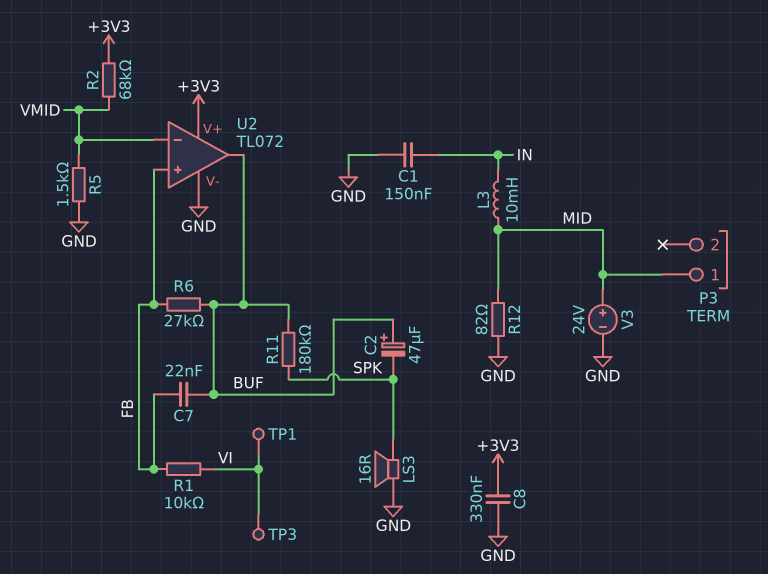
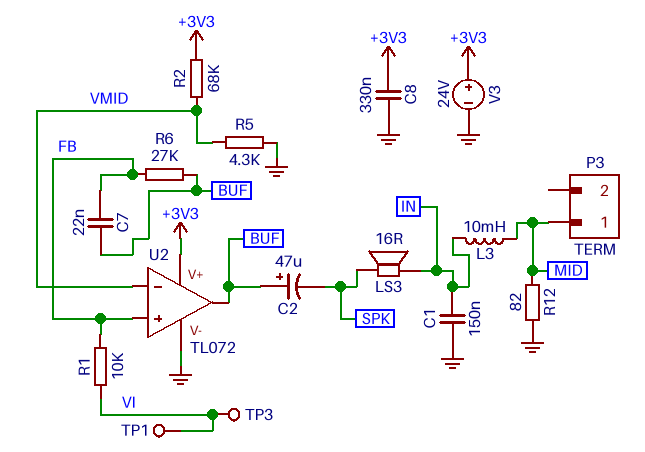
LS3: speaker 16R (GND, SPK) -> speaker 16R (IN, SPK)
R5: 1.5k (GND, VMID) -> 4.3k (GND, VMID)
R11: 180k (BUF, SPK) -> none
V3: 24V (plus MID, minus GND) -> 24V (plus +3V3, minus GND)

